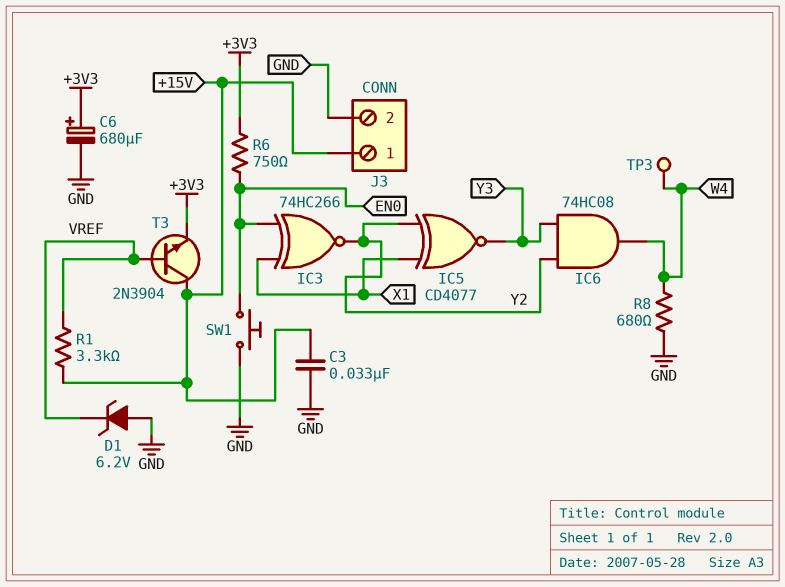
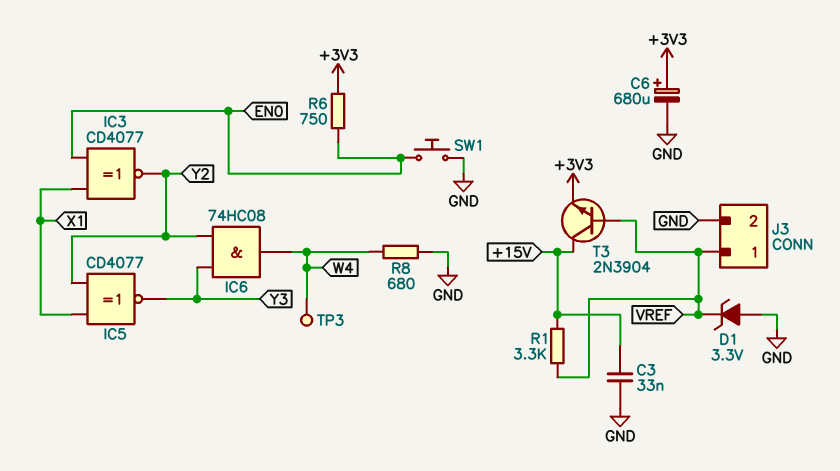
D1: zener 6.2V (A GND, K VREF) -> zener 3.3V (A GND, K VREF)
IC3: XNOR 74HC266 (in EN0, in X1, out Y2) -> XNOR CD4077 (in EN0, in X1, out Y2)
J3 pin 1: +15V -> VREF

